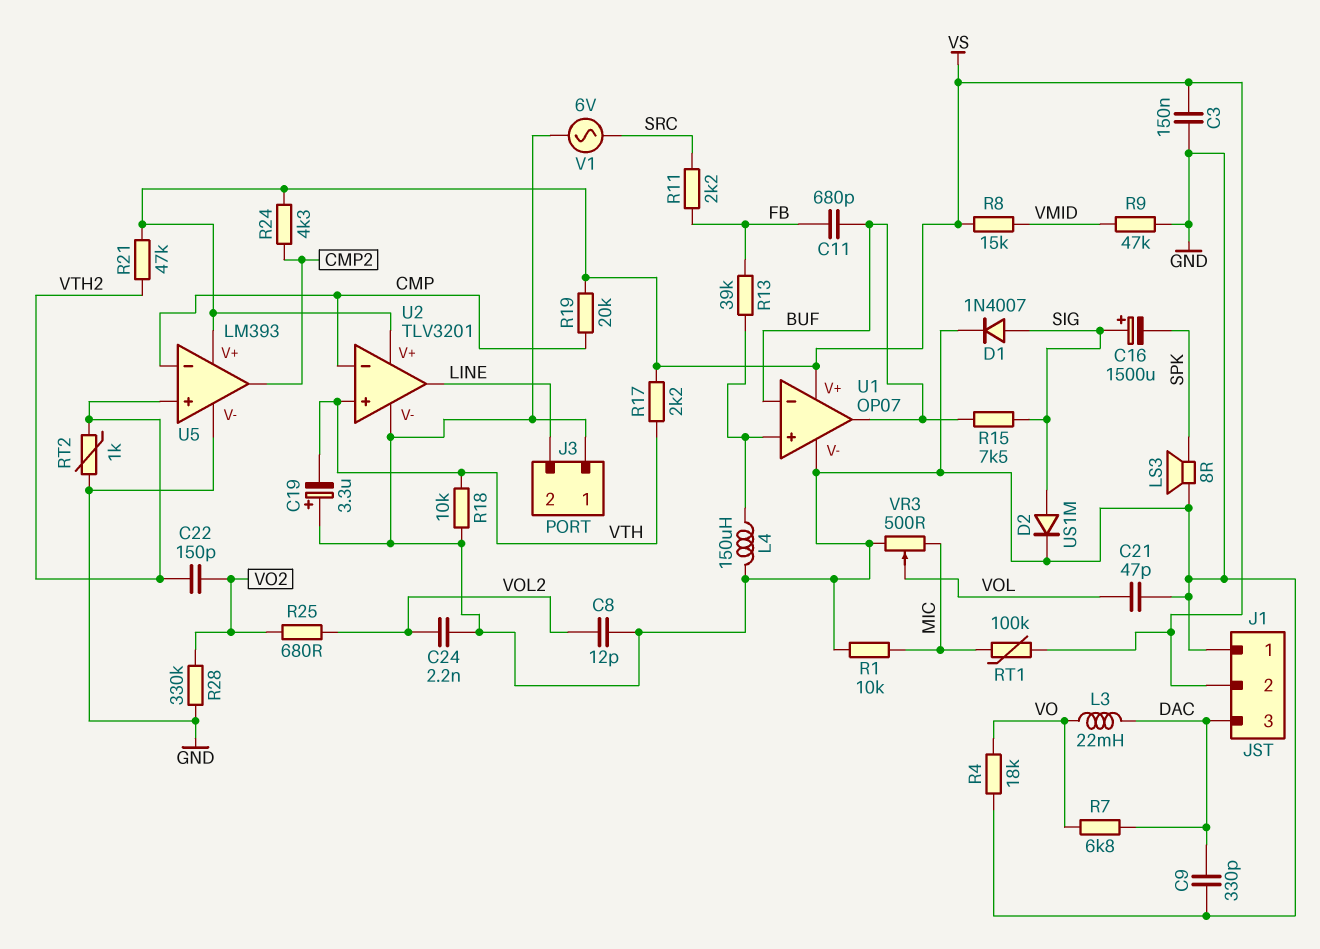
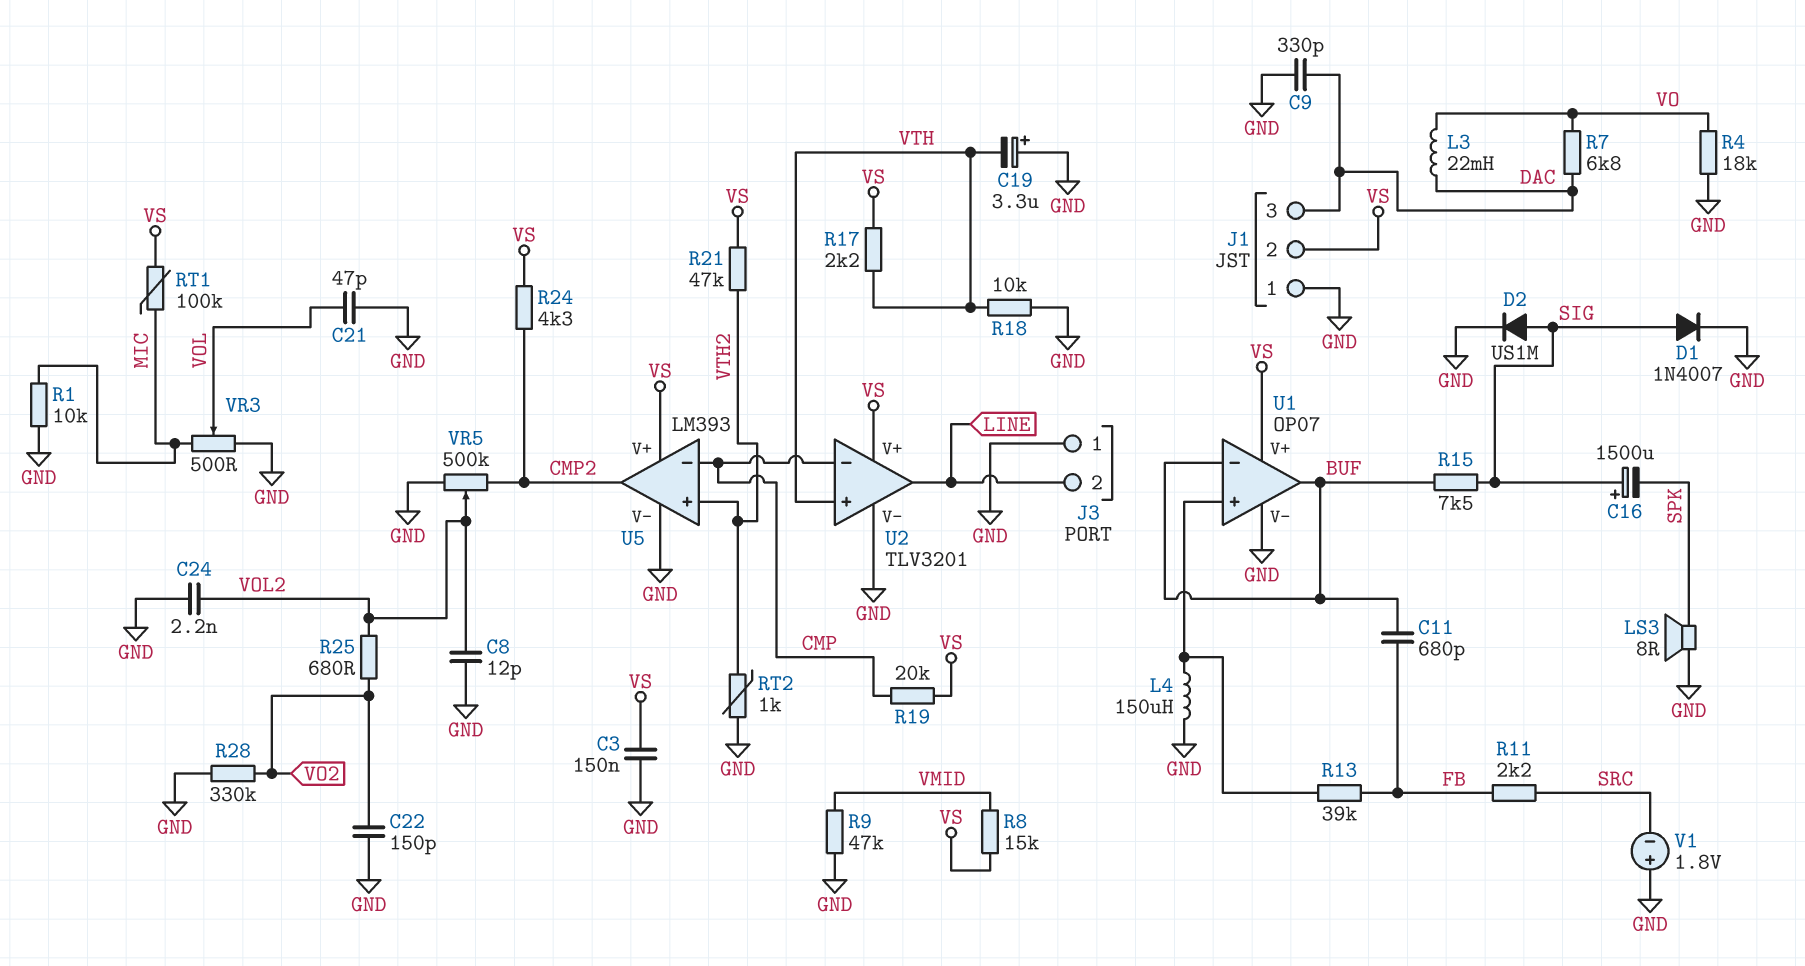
C22: 150pF (VO2, VTH2) -> 150pF (GND, VO2)
V1: AC 6V (GND, SRC) -> 1.8V (plus GND, minus SRC)
VR5: none -> 500k (CMP2, GND, wiper VOL2)

